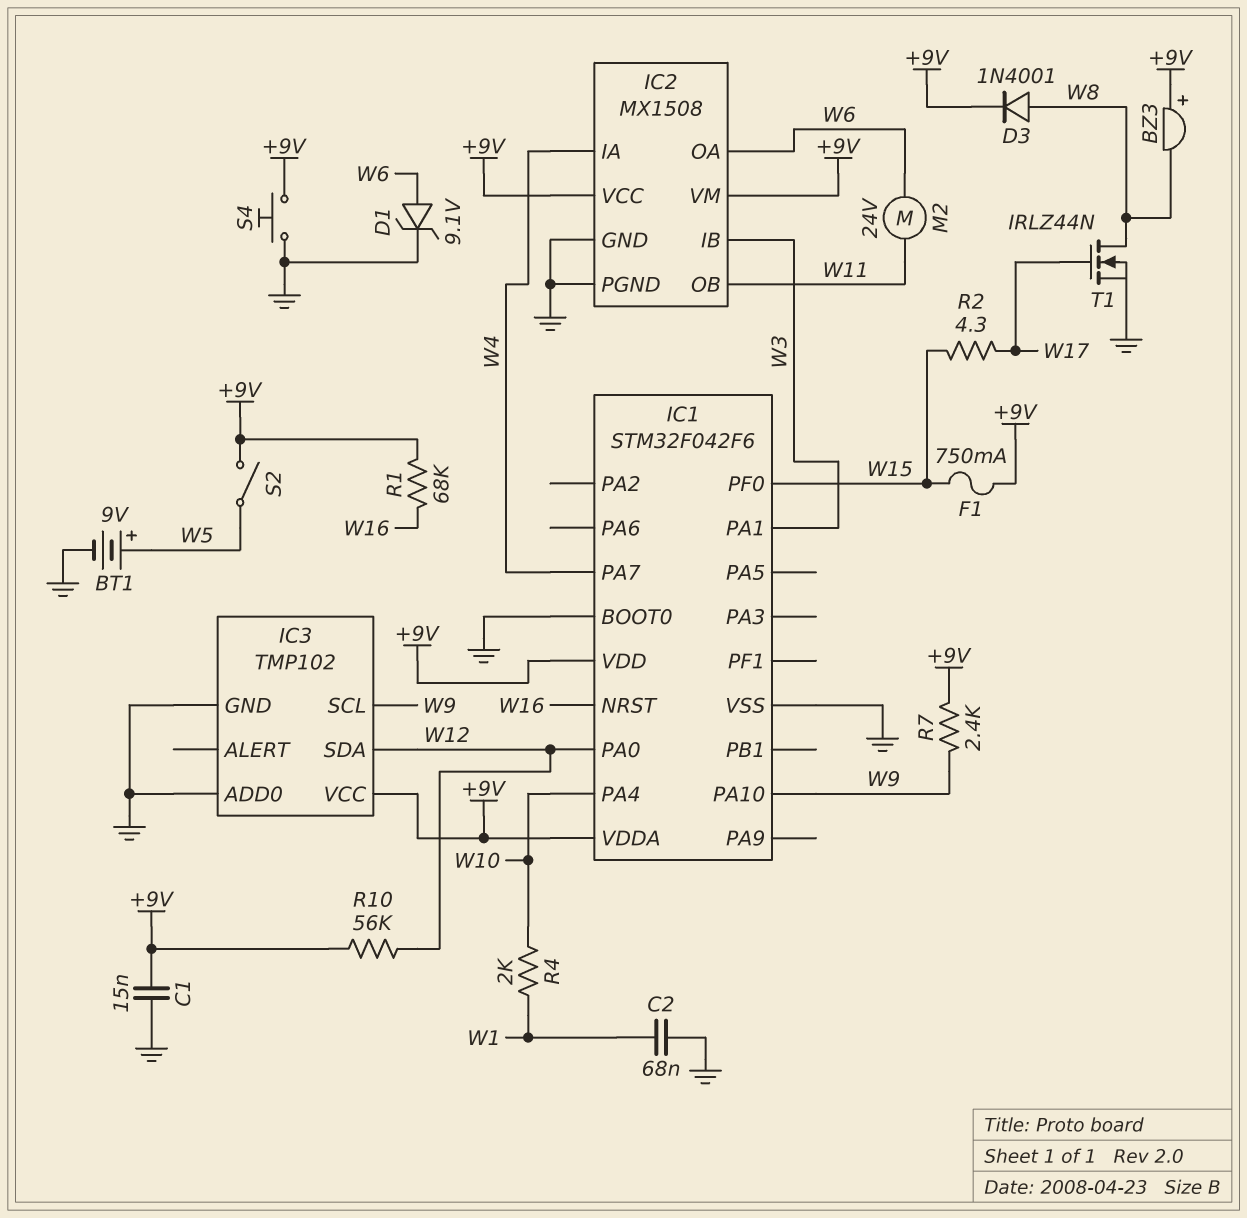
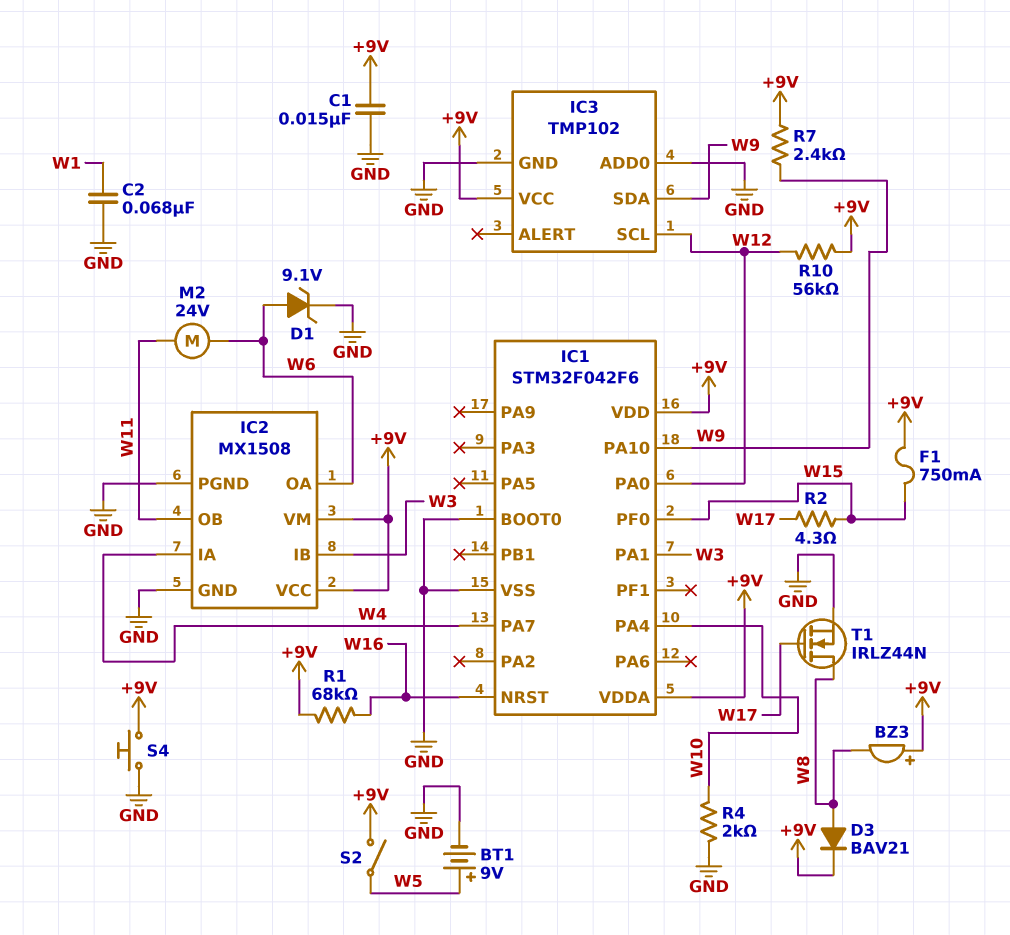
D3: diode 1N4001 (A W8, K +9V) -> diode BAV21 (A W8, K +9V)
IC3 pin SCL: W9 -> W12
IC3 pin SDA: W12 -> W9
R4: 2k (W1, W10) -> 2k (GND, W10)

